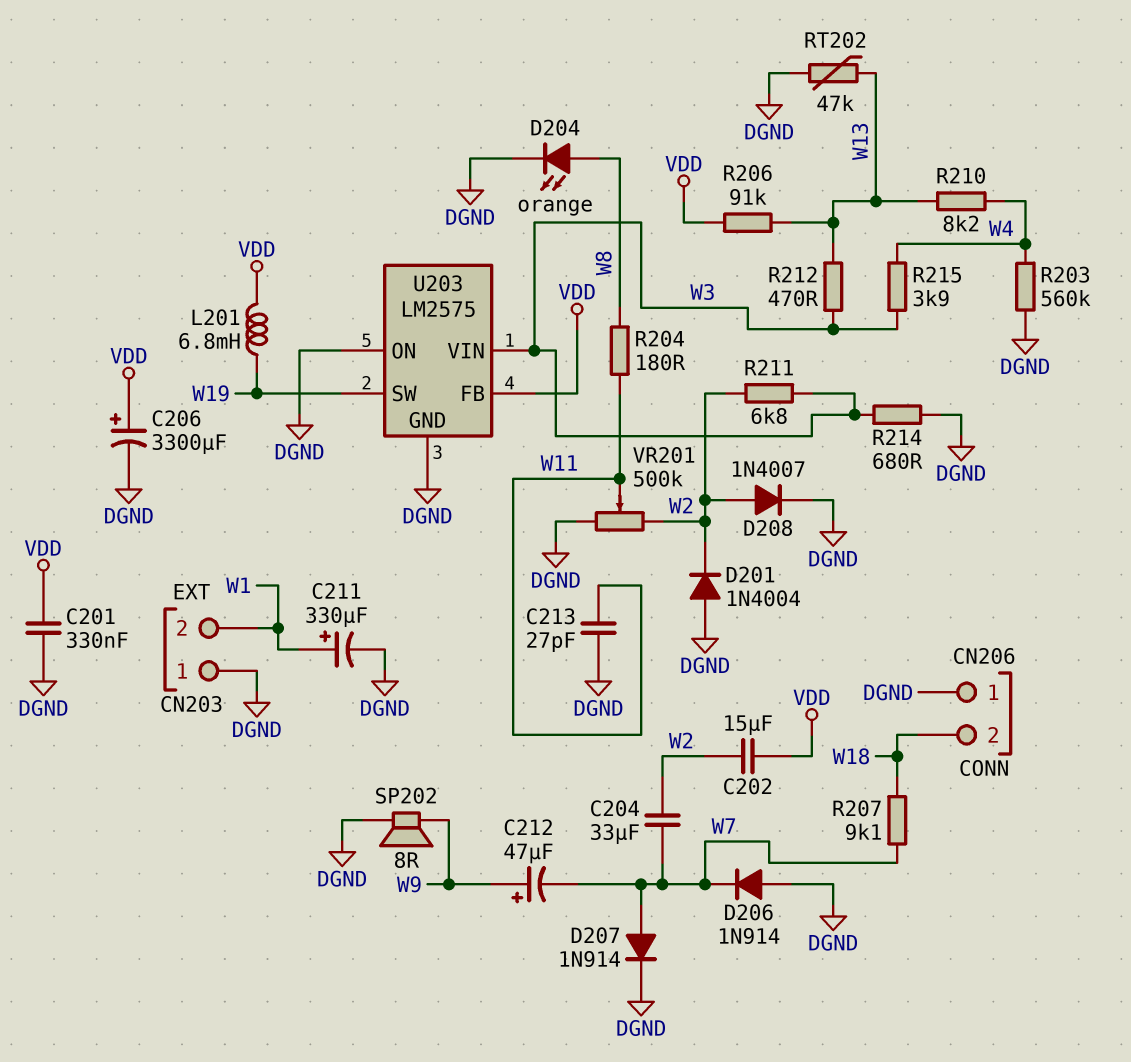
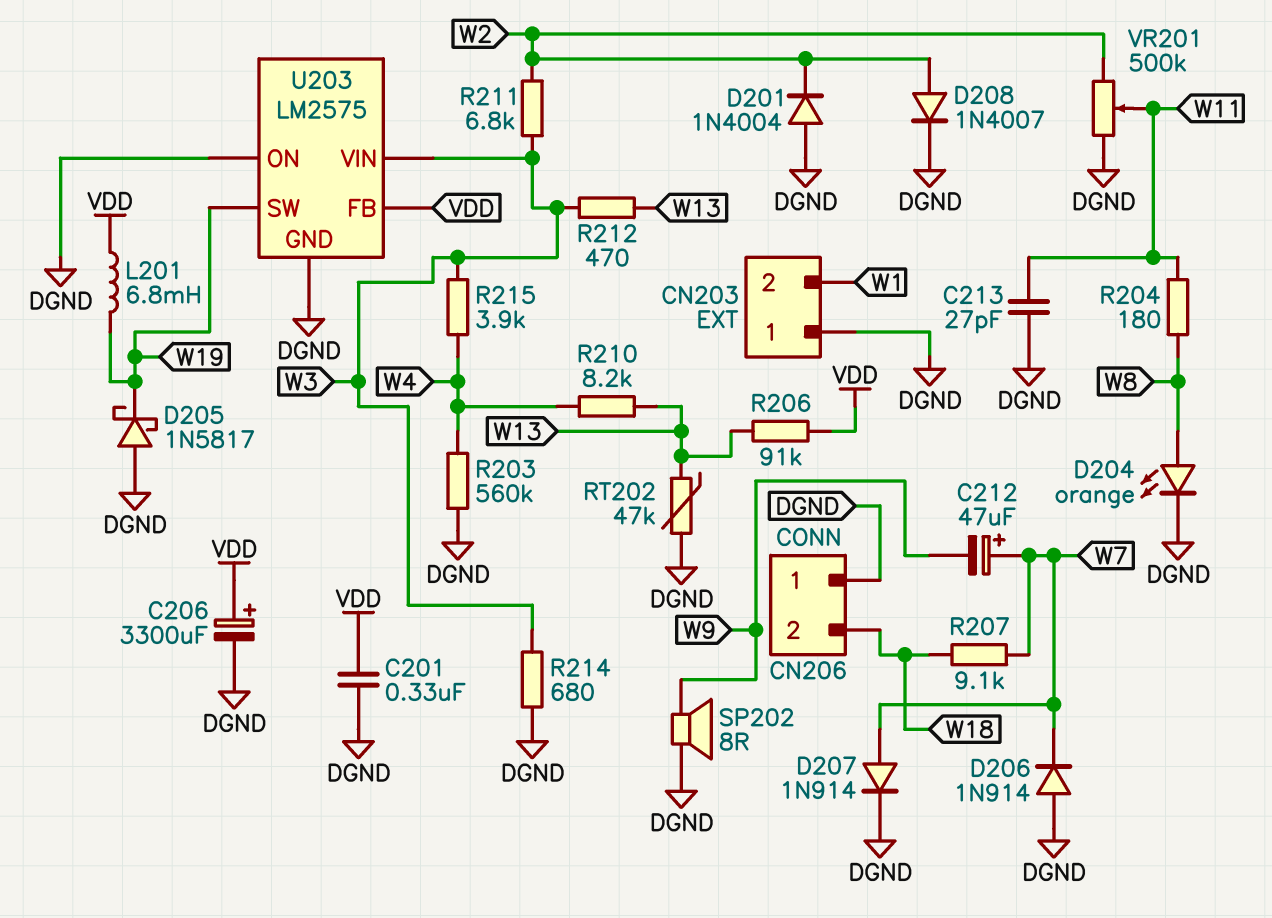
C202: 15uF (VDD, W2) -> none
C204: 33uF (W2, W7) -> none
C211: 330uF (plus W1, minus DGND) -> none
C212: 47uF (plus W9, minus W7) -> 47uF (plus W7, minus W9)
D205: none -> schottky 1N5817 (A DGND, K W19)

